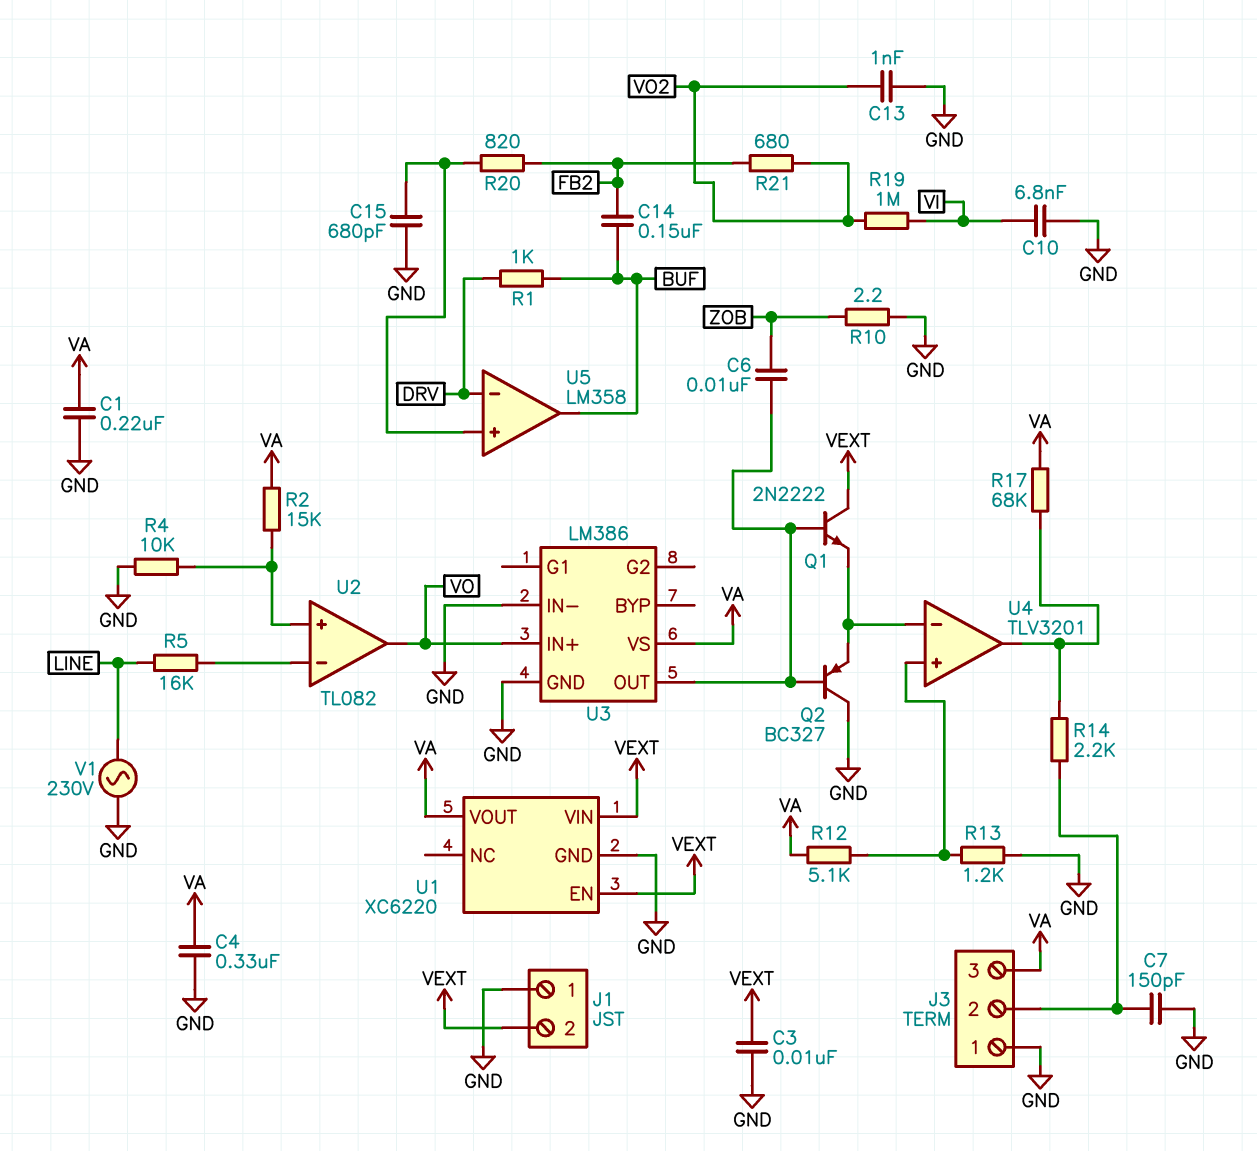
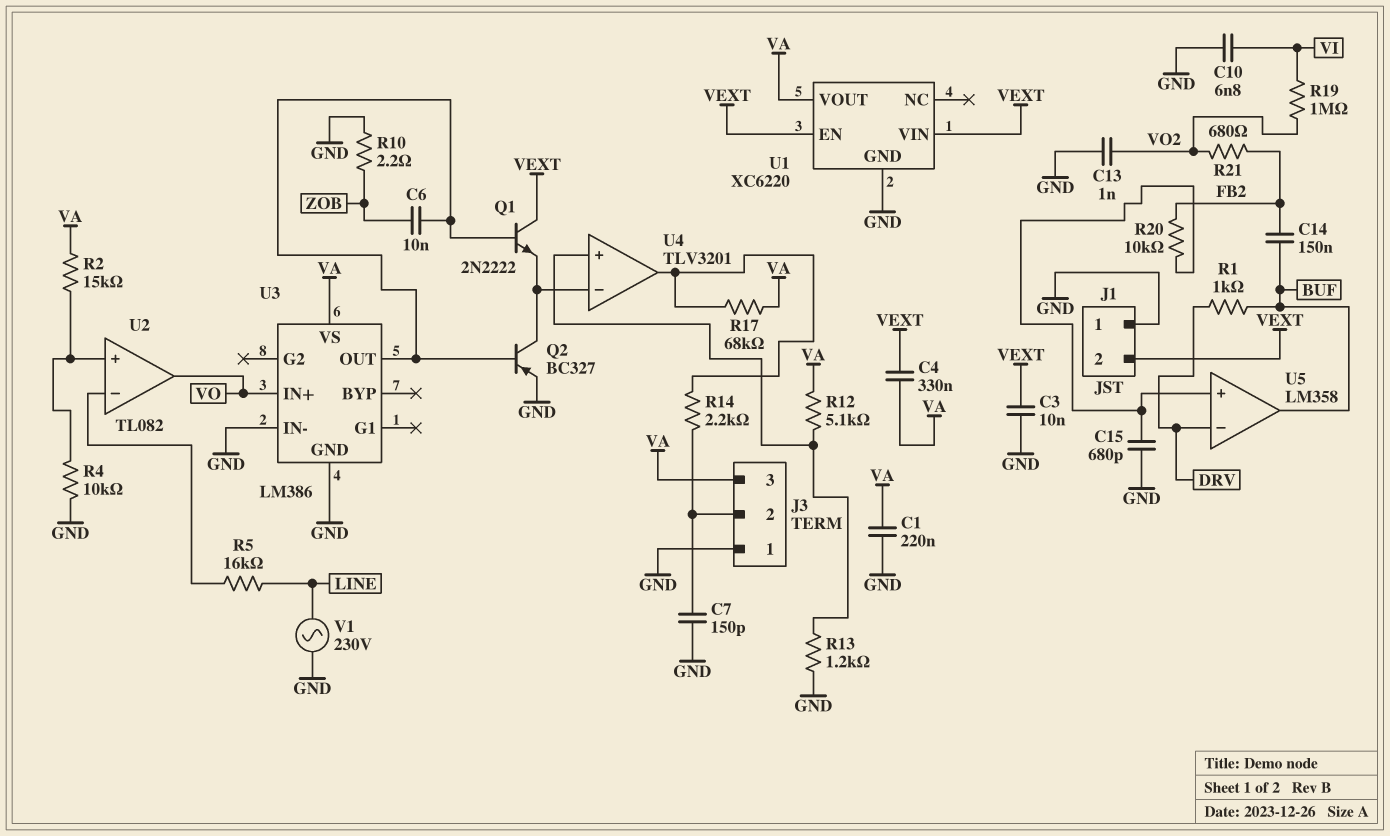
C4: 330nF (GND, VA) -> 330nF (VA, VEXT)
Q2: PNP BC327 (B U3/OUT, C GND, E U4/in-) -> PNP BC327 (B U3/OUT, C U4/in-, E GND)
R20: 820 (FB2, U5/in+) -> 10k (FB2, U5/in+)

